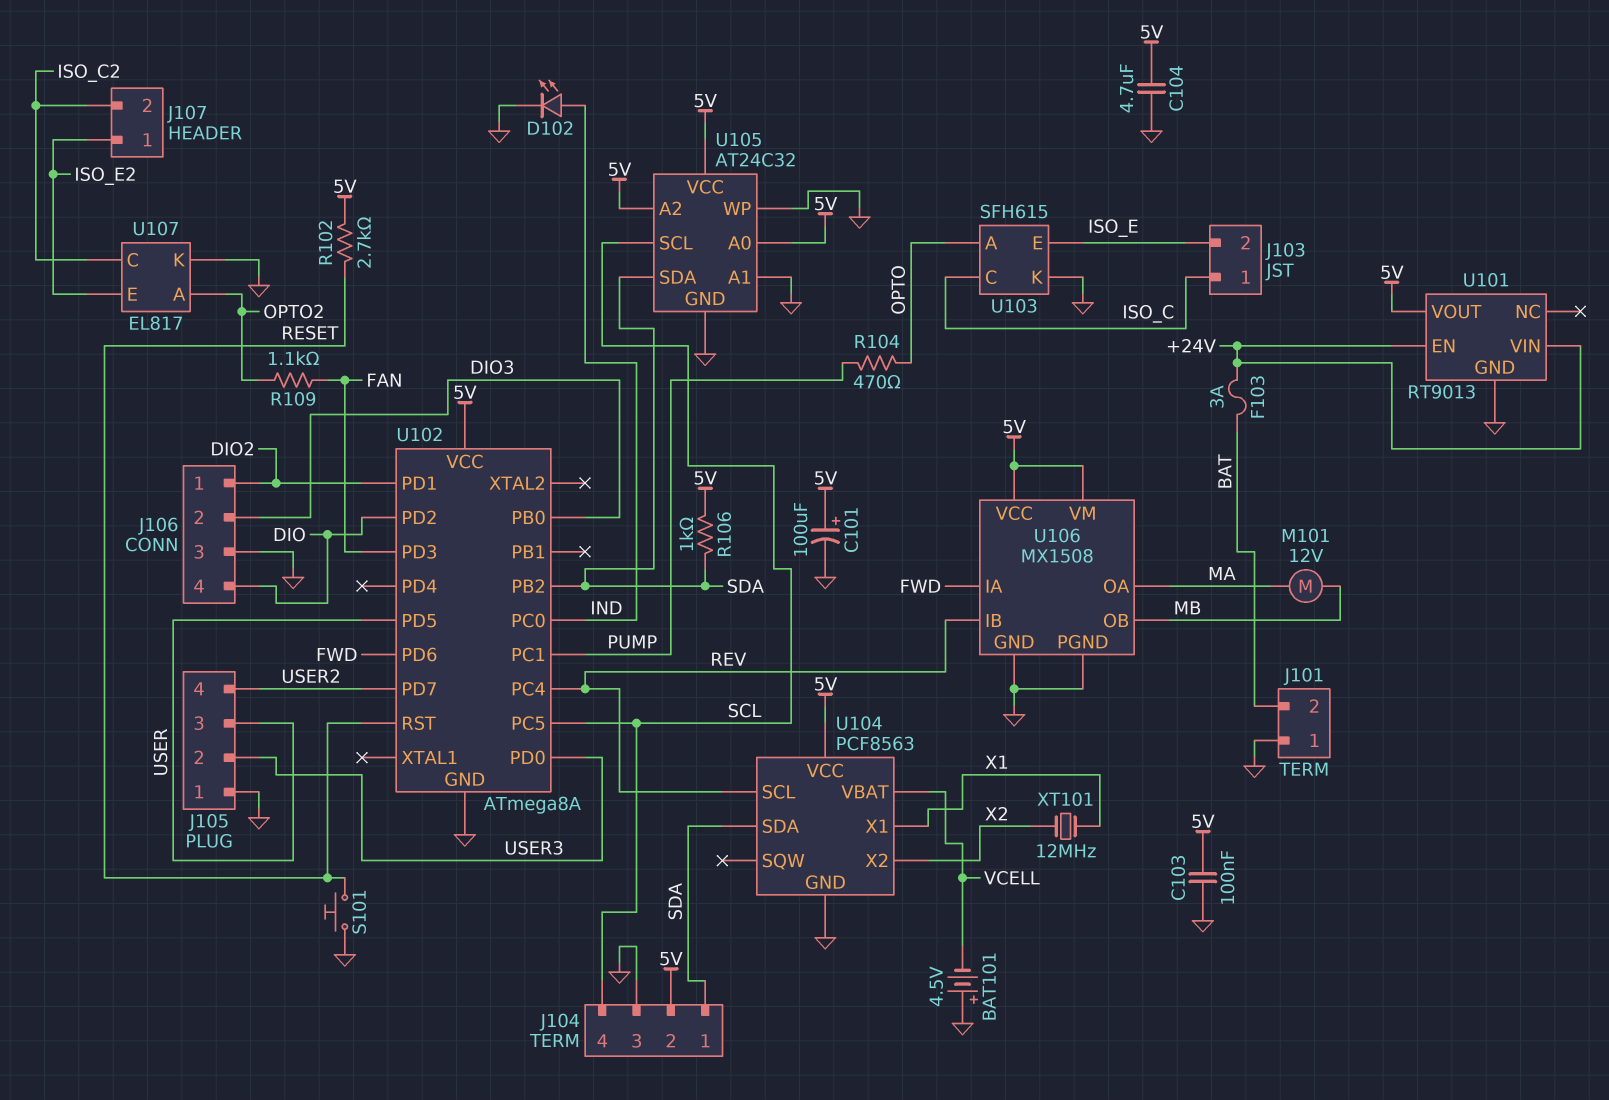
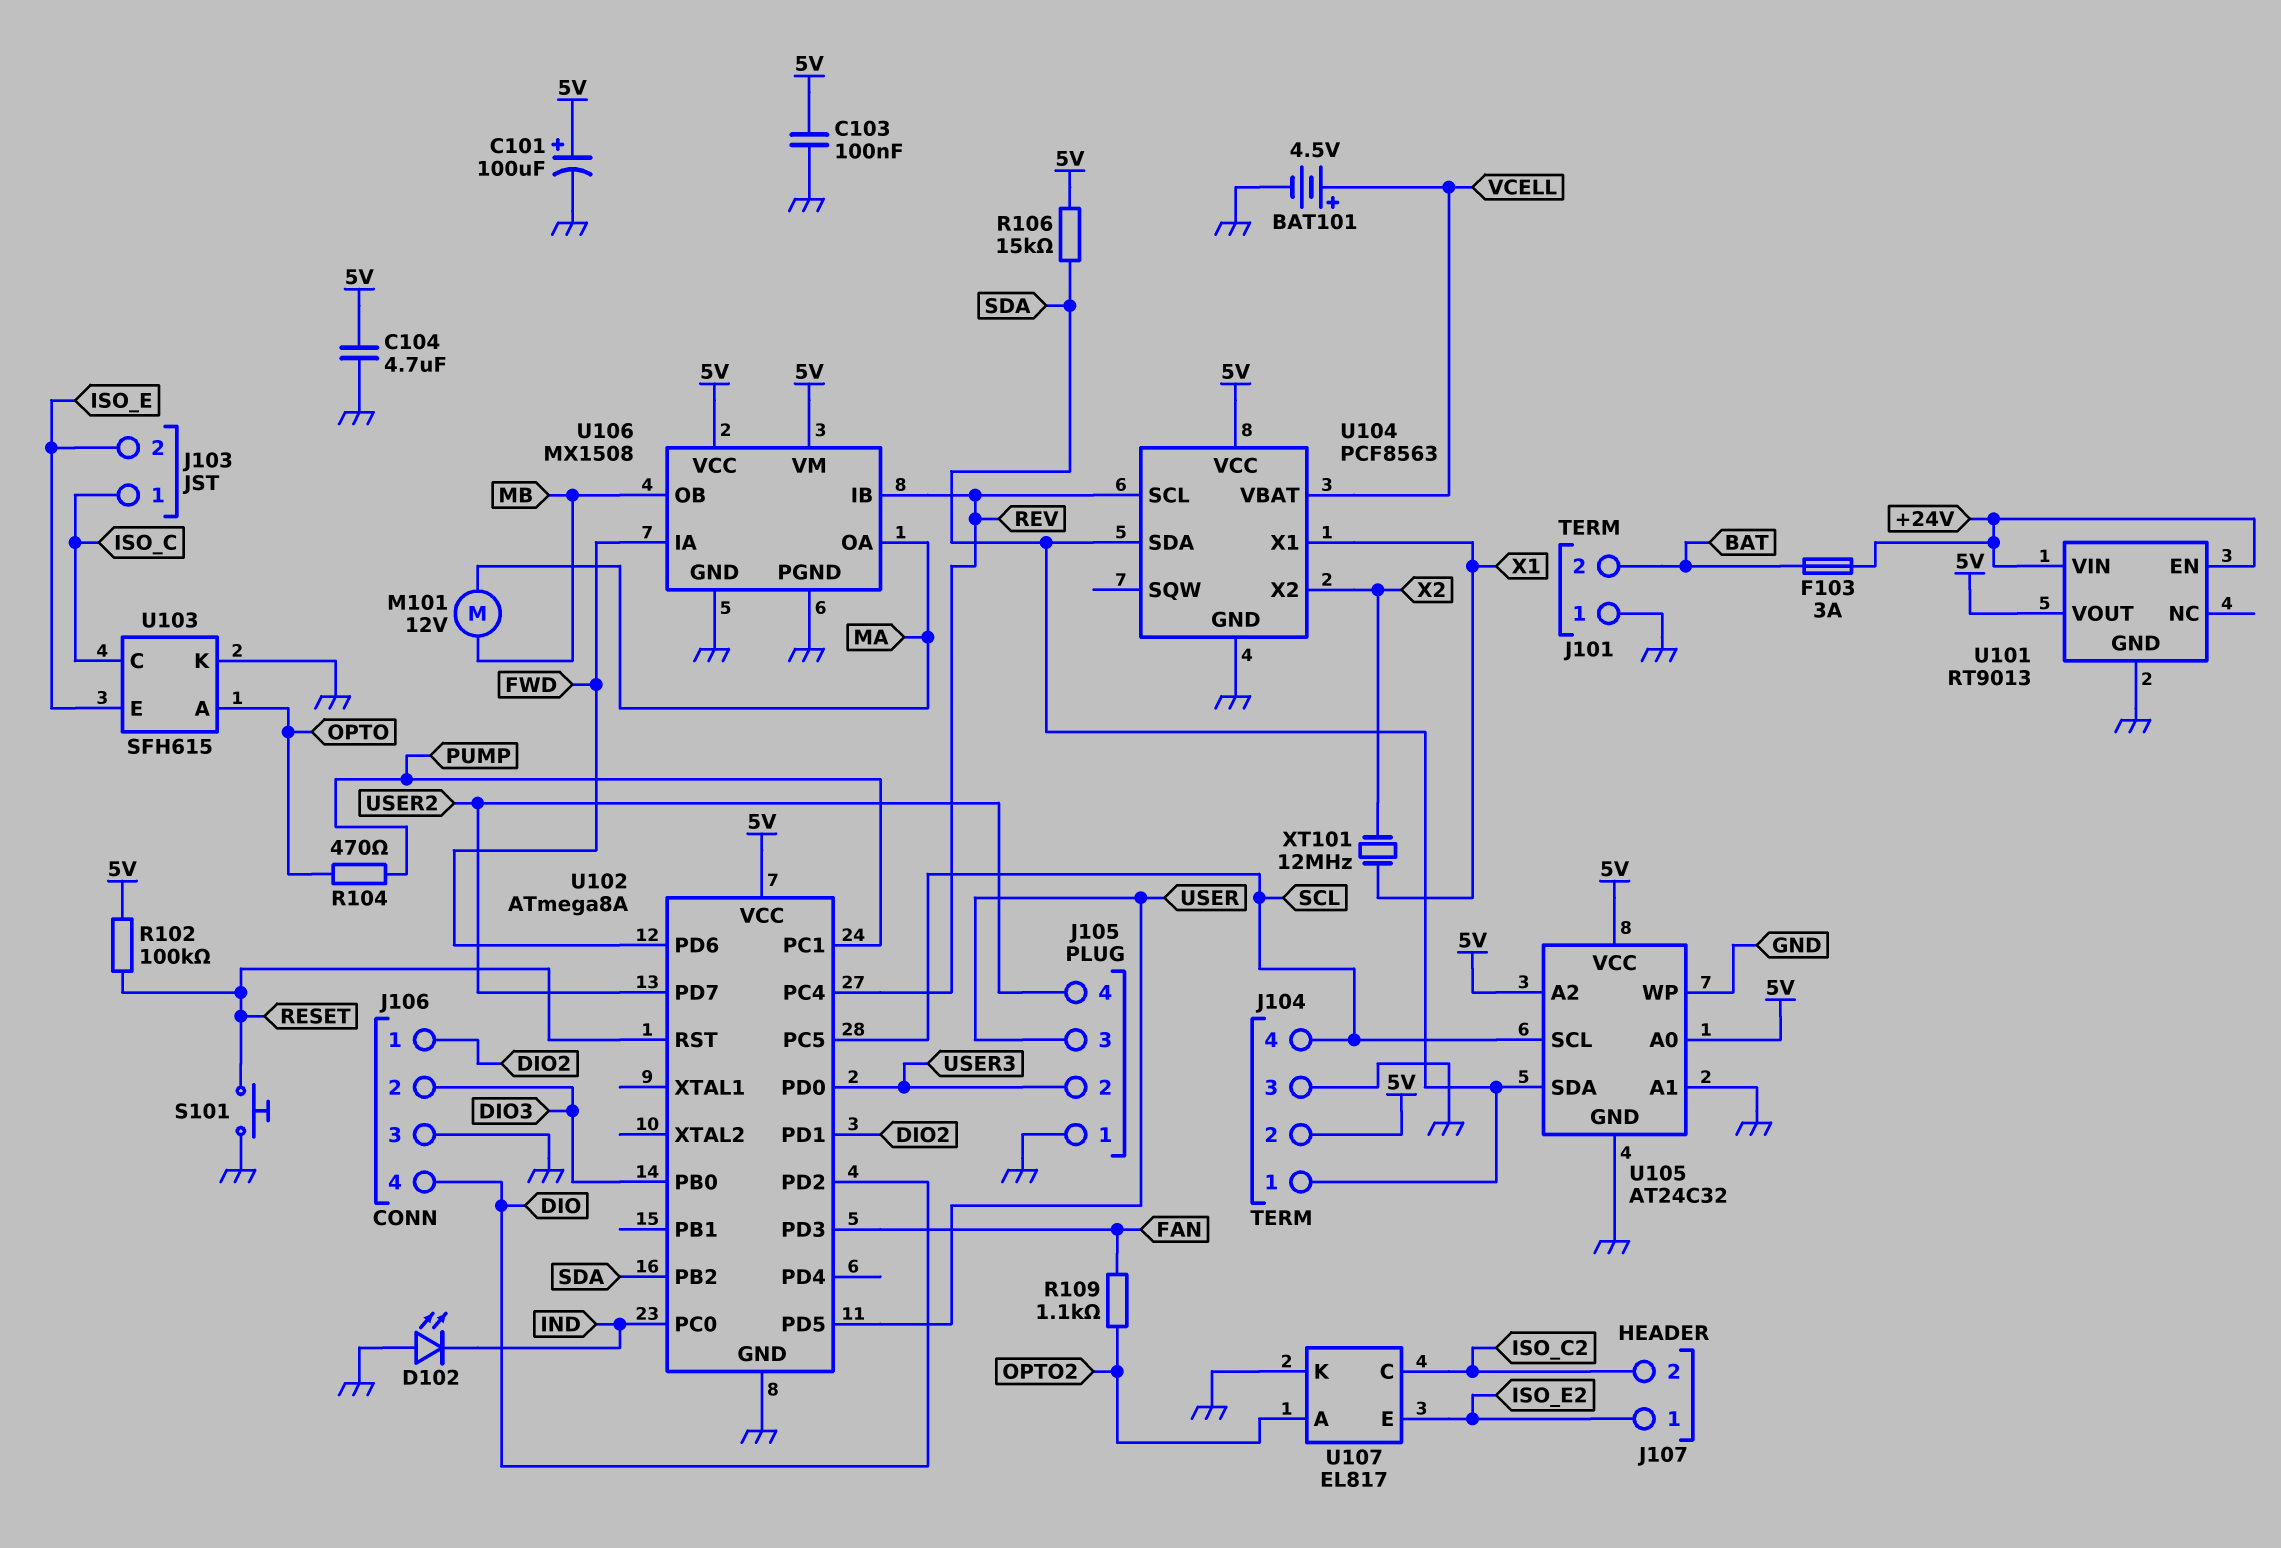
BAT101: 4.5V (plus GND, minus VCELL) -> 4.5V (plus VCELL, minus GND)
D102: LED (A IND, K GND) -> LED (A GND, K IND)
R102: 2.7k (5V, RESET) -> 100k (5V, RESET)
R106: 1k (5V, SDA) -> 15k (5V, SDA)

